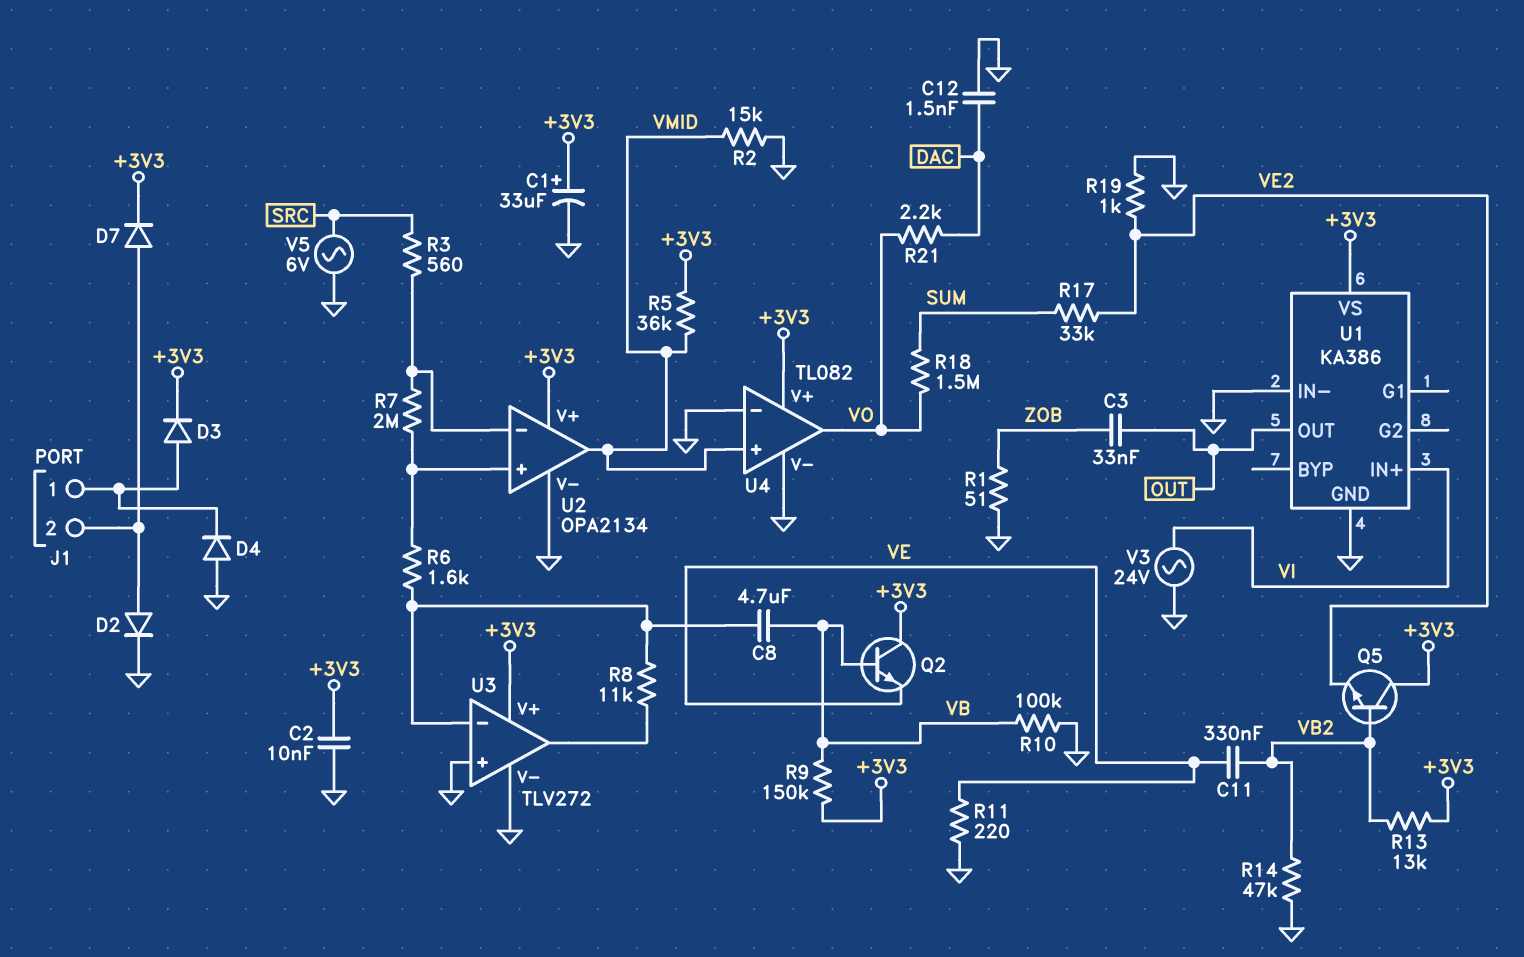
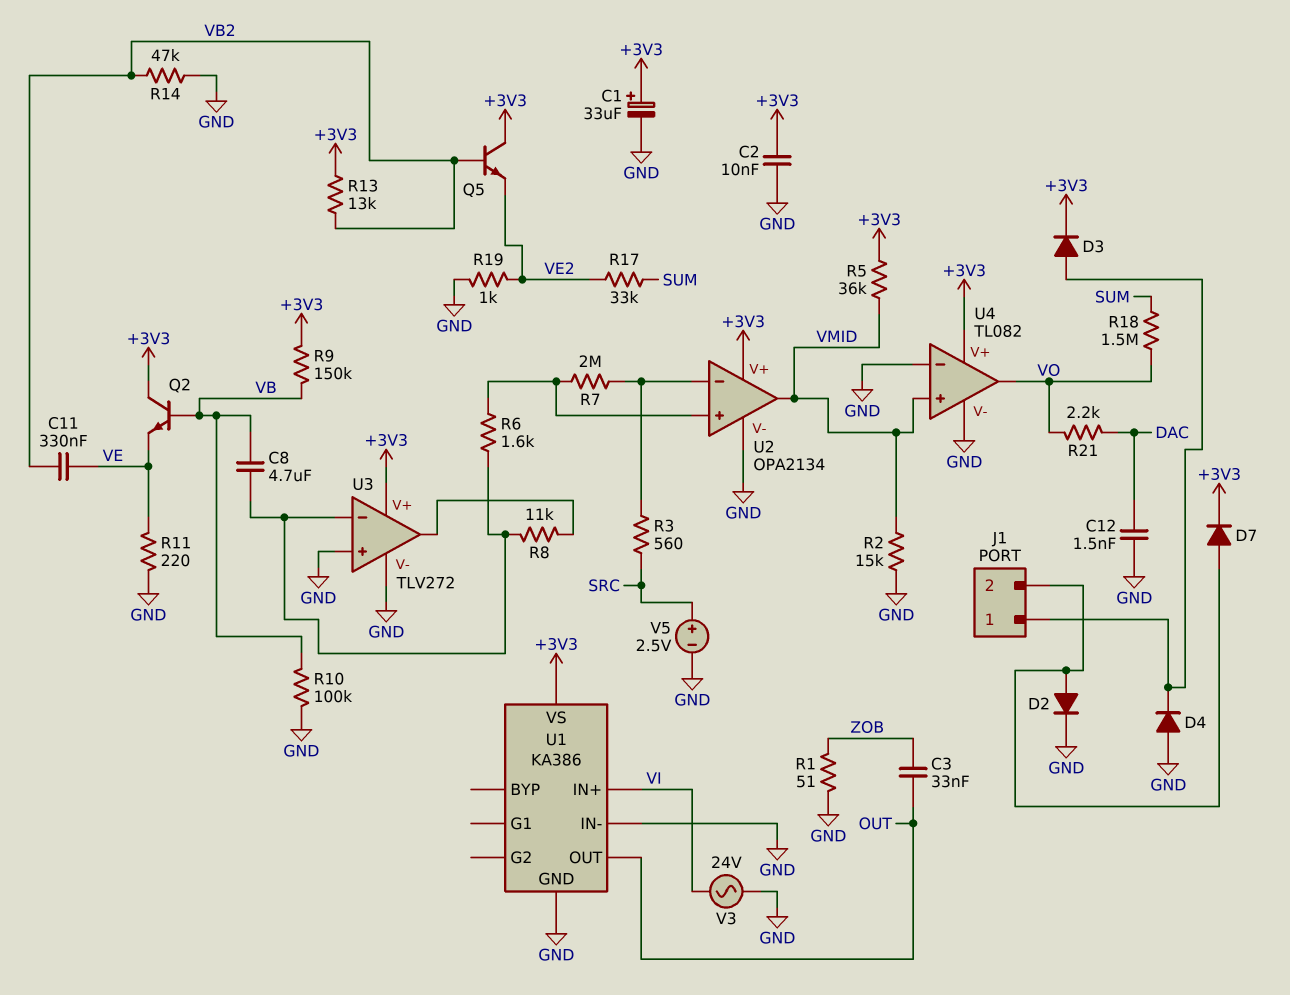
V5: AC 6V (GND, SRC) -> 2.5V (plus SRC, minus GND)

